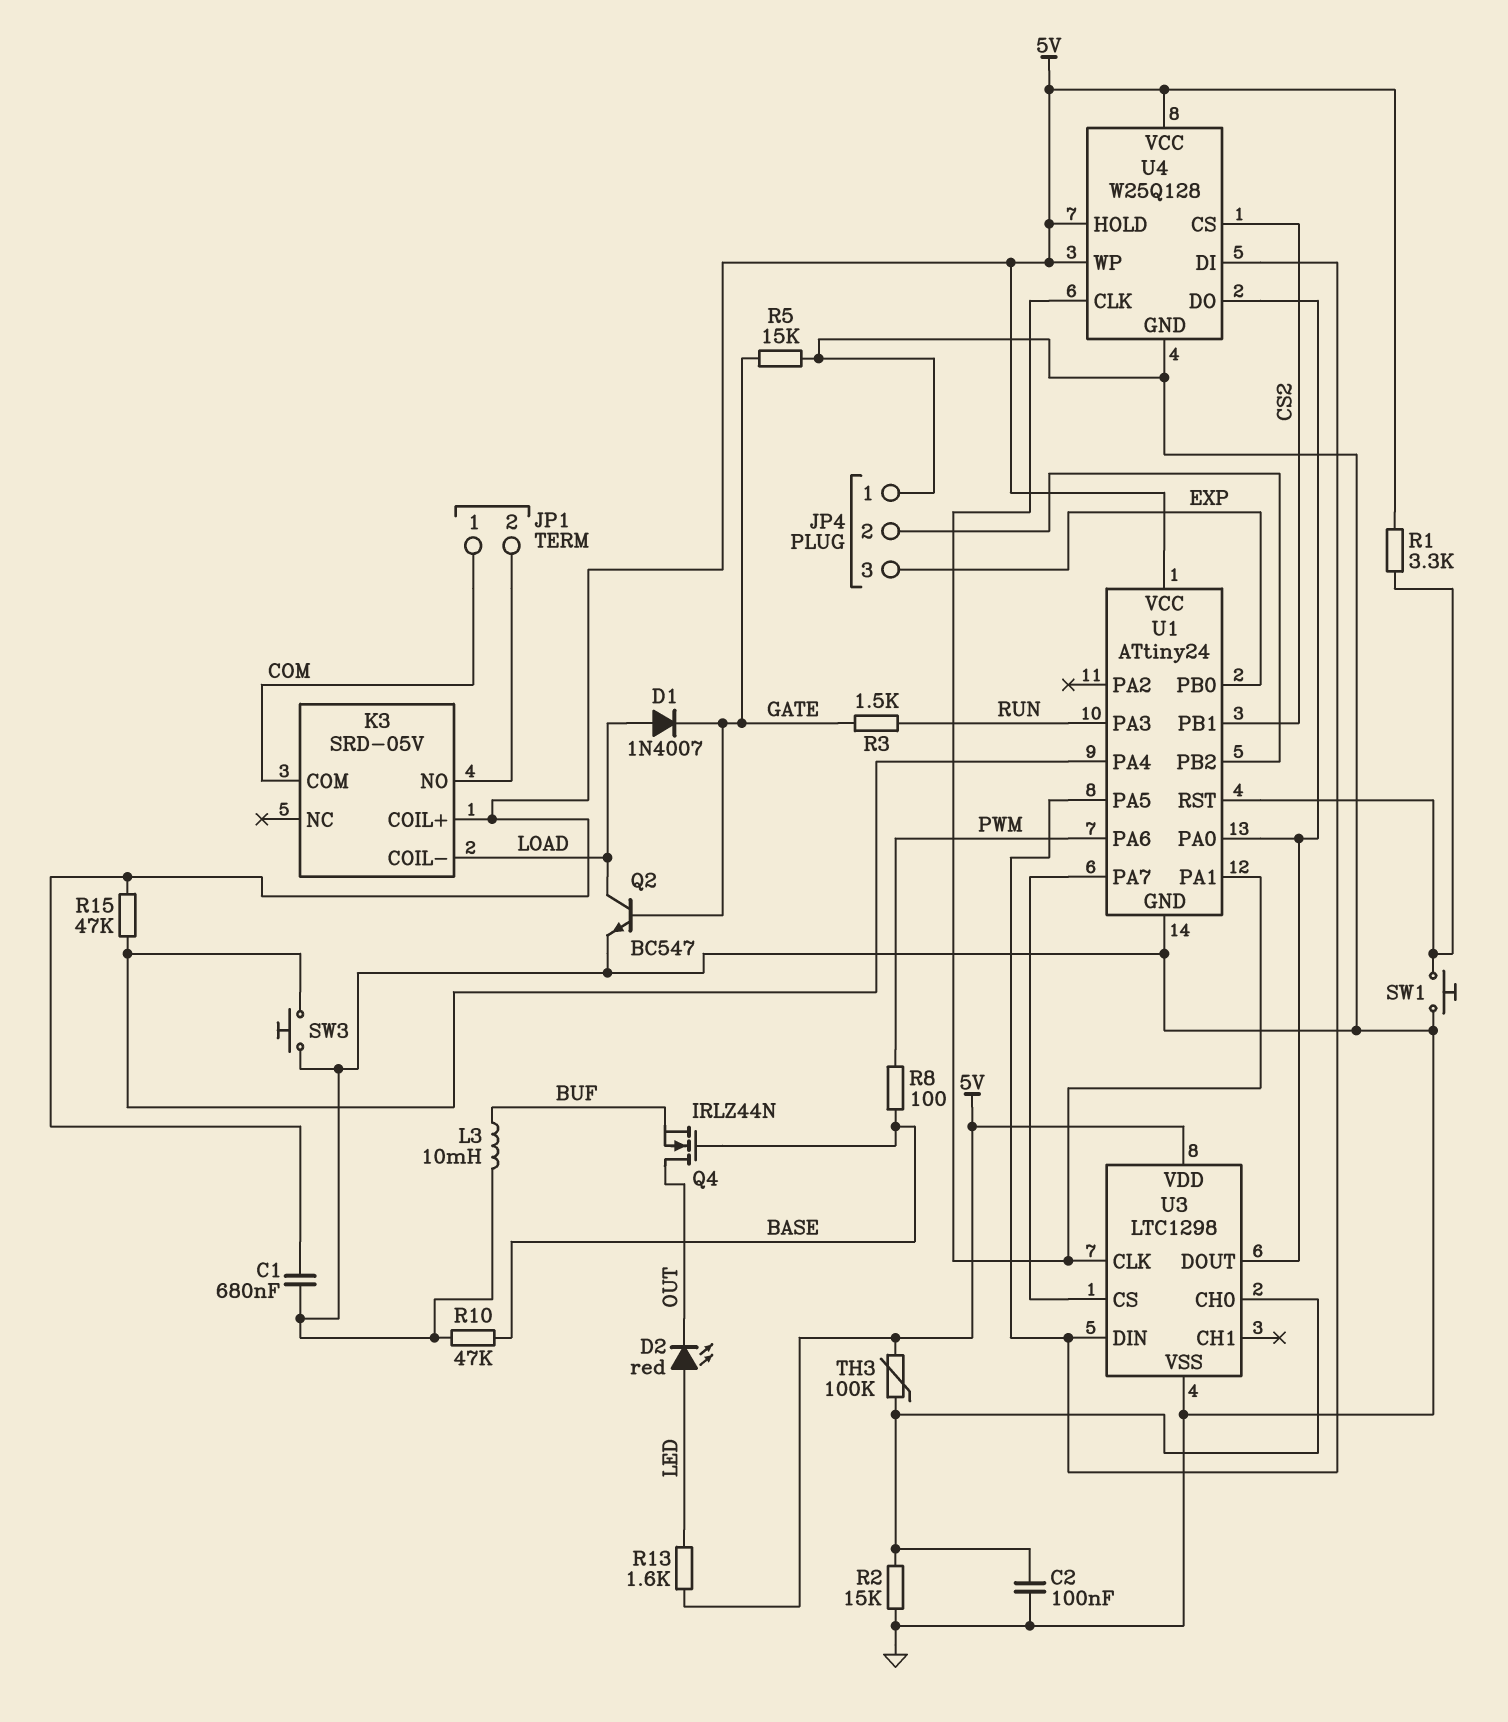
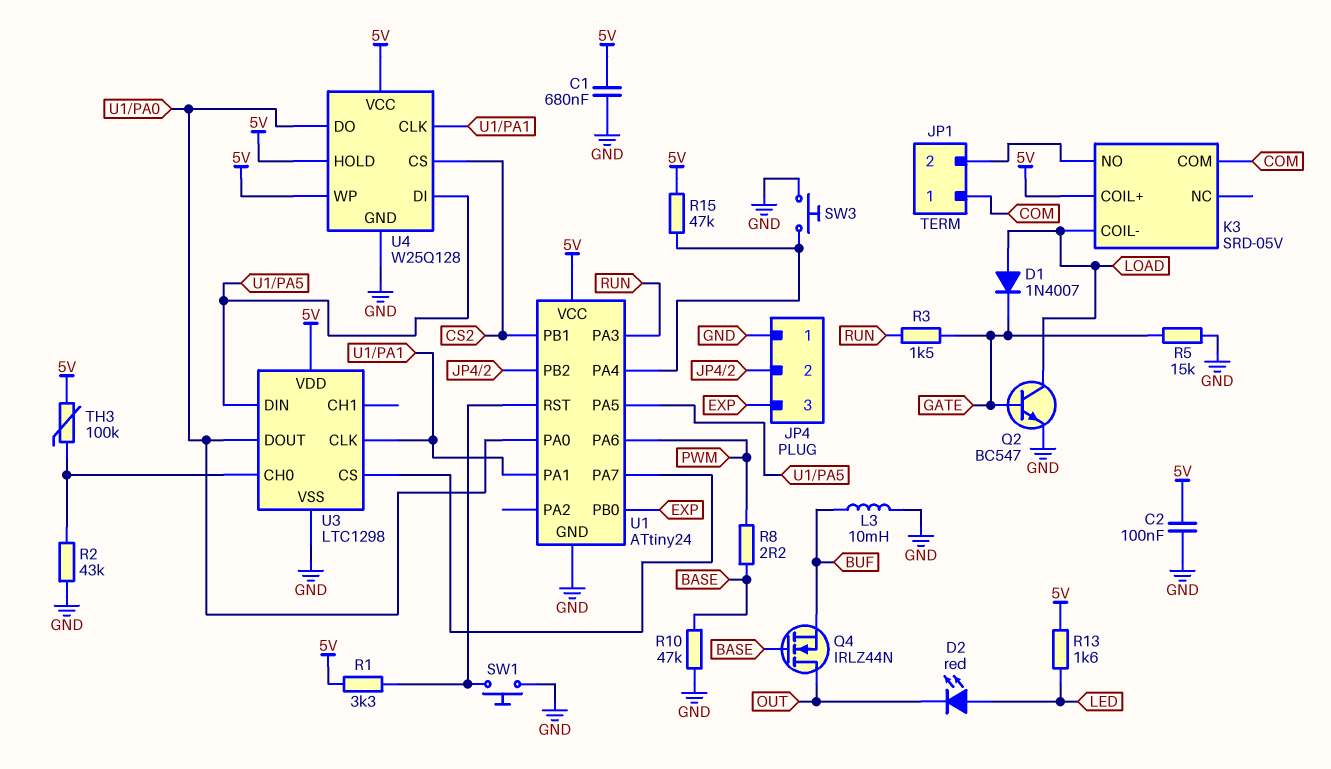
C2: 100nF (GND, U3/CH0) -> 100nF (5V, GND)
R2: 15k (GND, U3/CH0) -> 43k (GND, U3/CH0)
R8: 100 (BASE, PWM) -> 2.2 (BASE, PWM)

